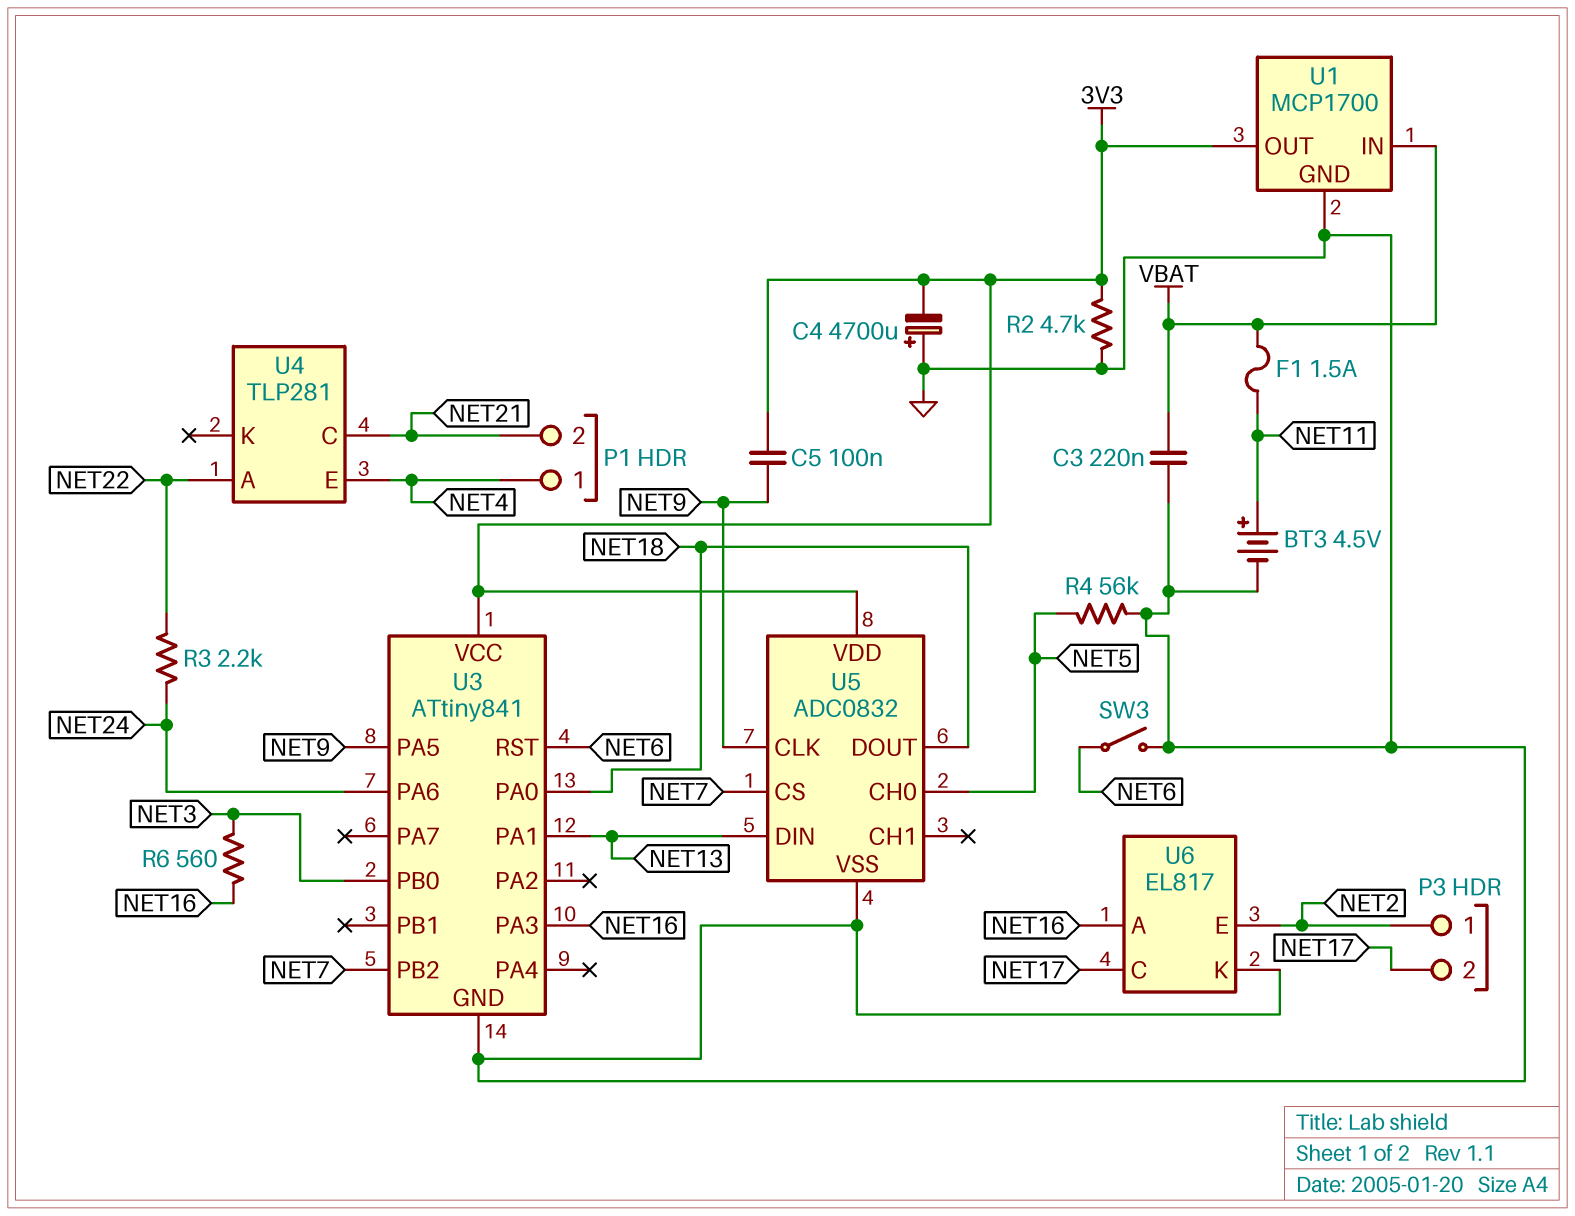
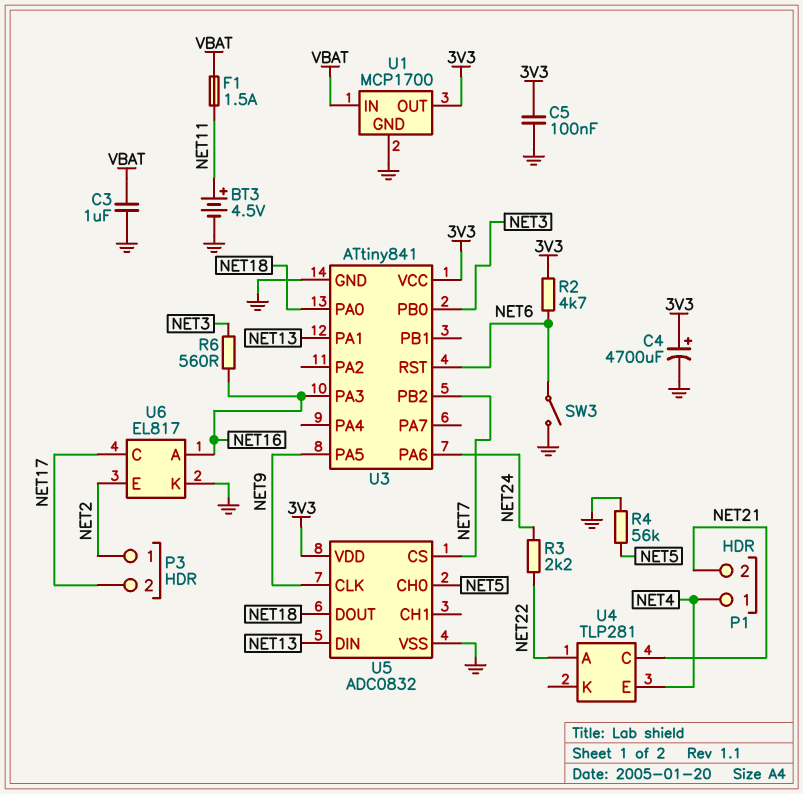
C3: 220nF (GND, VBAT) -> 1uF (GND, VBAT)
C4: 4700uF (plus GND, minus 3V3) -> 4700uF (plus 3V3, minus GND)
C5: 100nF (3V3, NET9) -> 100nF (3V3, GND)
R2: 4.7k (3V3, GND) -> 4.7k (3V3, NET6)

